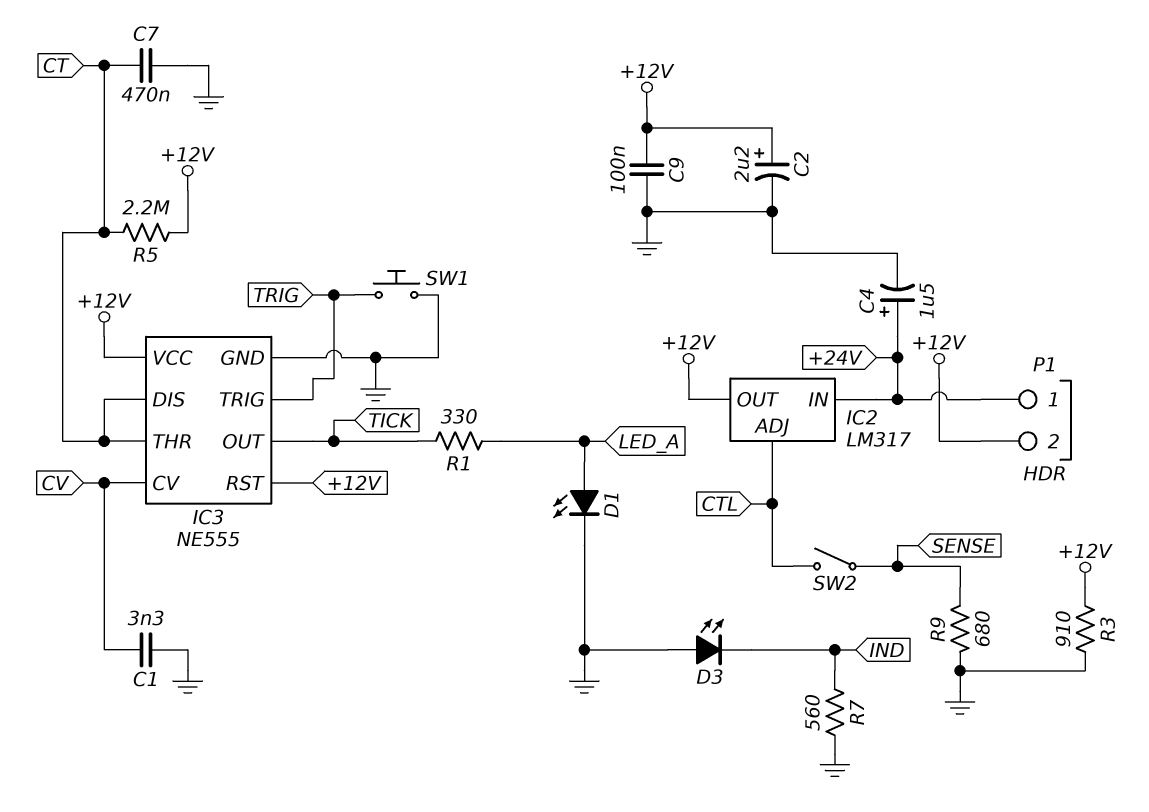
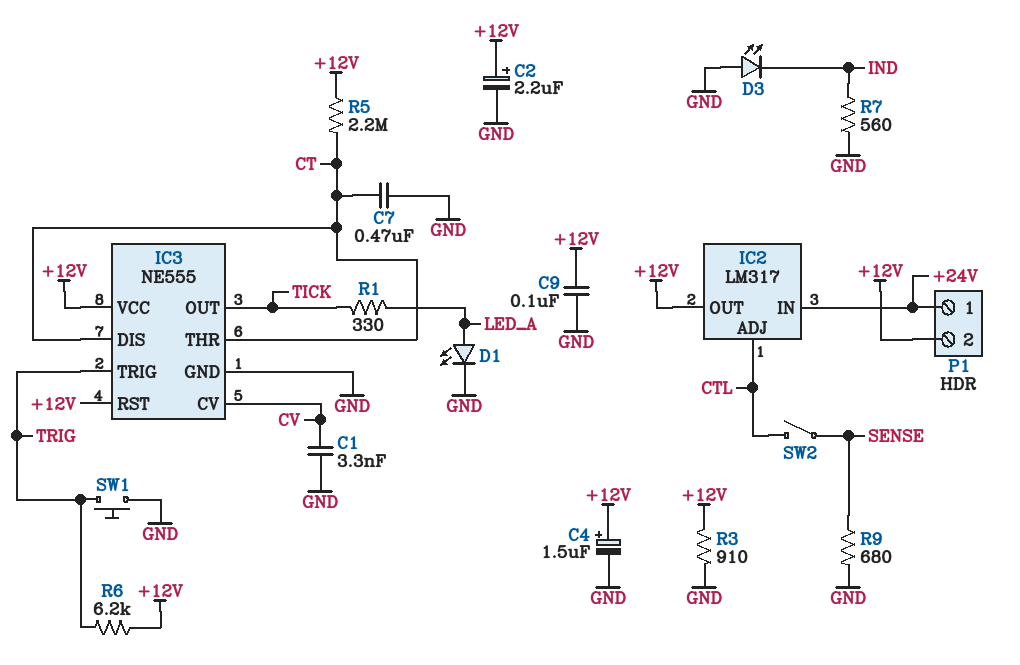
C4: 1.5uF (plus +24V, minus GND) -> 1.5uF (plus +12V, minus GND)
R6: none -> 6.2k (+12V, TRIG)

